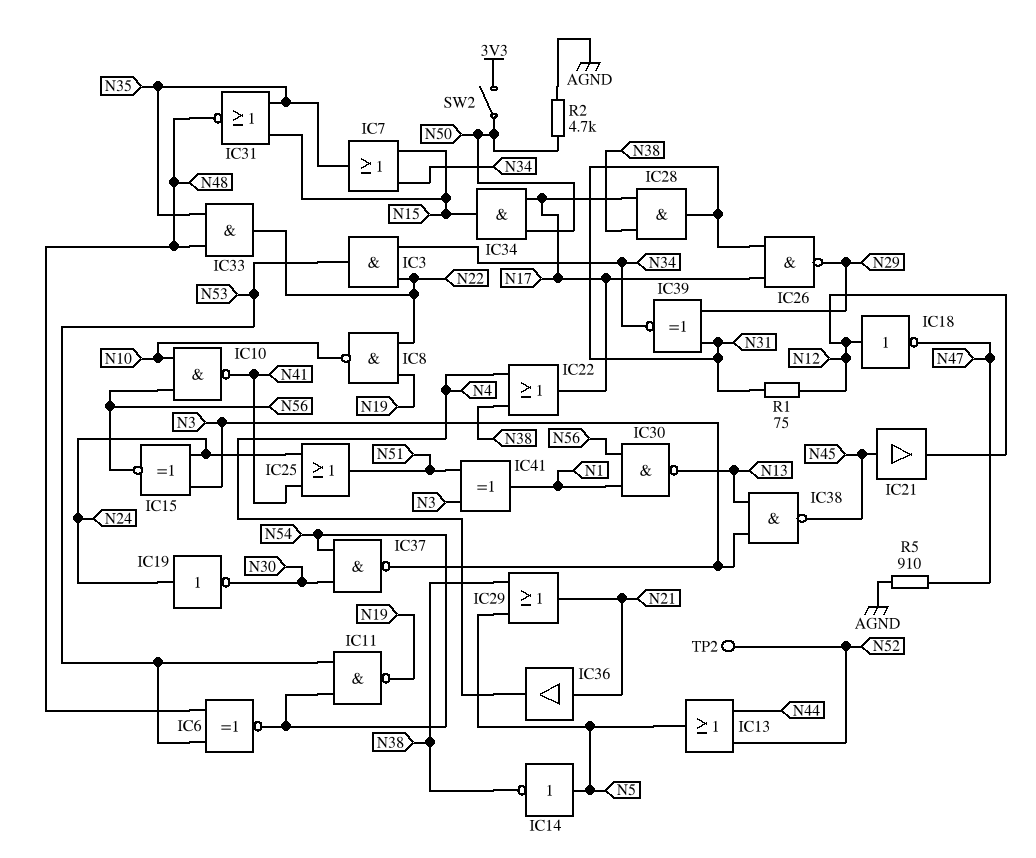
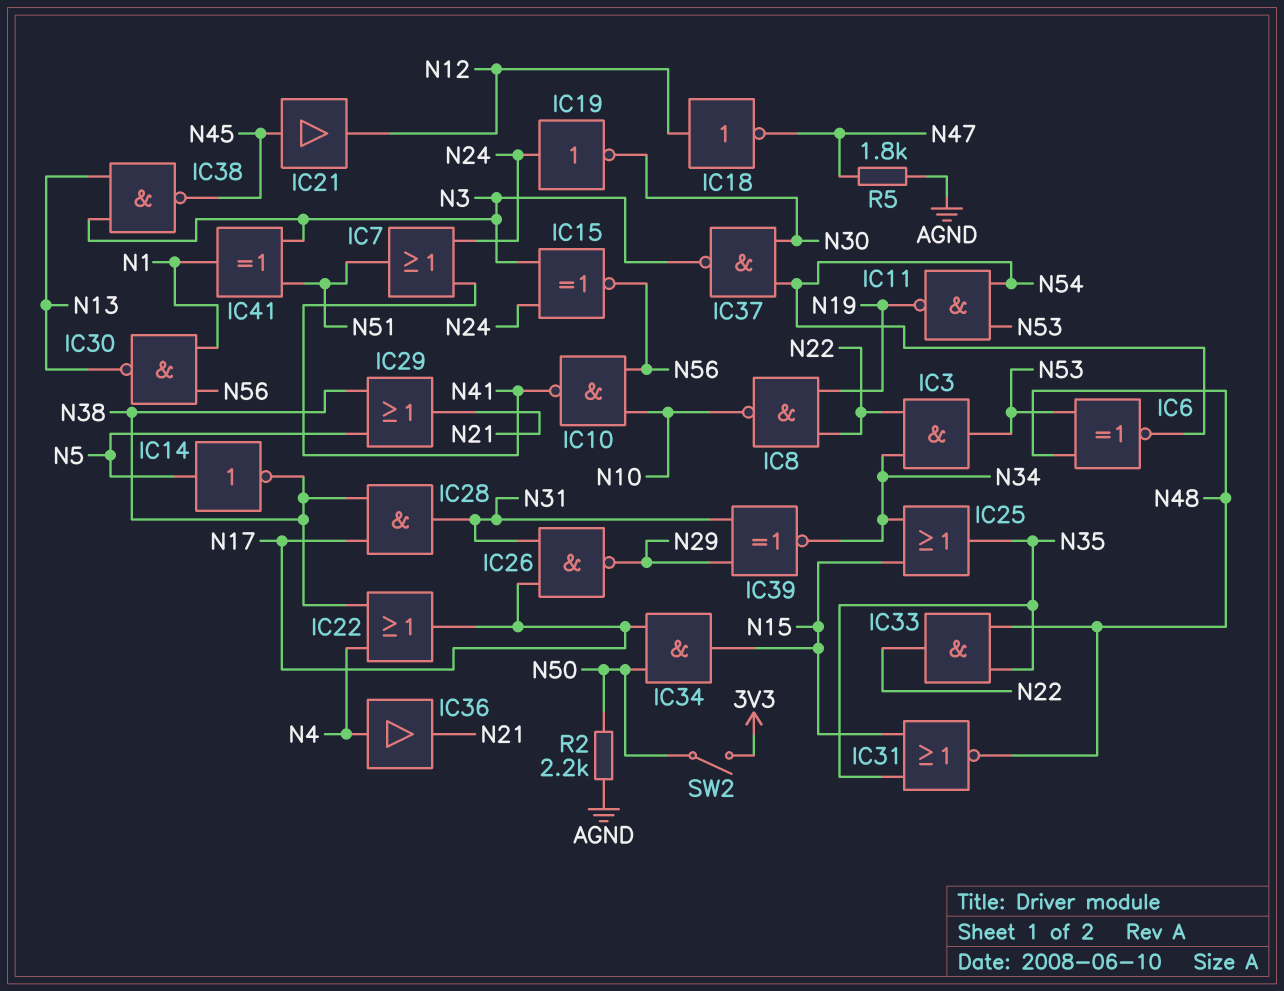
IC7: OR (in N15, in N34, out N35) -> OR (in N24, in N41, out N51)
IC13: OR (in N44, in N52, out N5) -> none
IC25: OR (in N24, in N41, out N51) -> OR (in N15, in N34, out N35)
IC36: buffer (in N21, out N4) -> buffer (in N4, out N21)
R1: 75 (N12, N31) -> none
R2: 4.7k (AGND, N50) -> 2.2k (AGND, N50)
R5: 910 (AGND, N47) -> 1.8k (AGND, N47)
TP2: test point (N52) -> none

